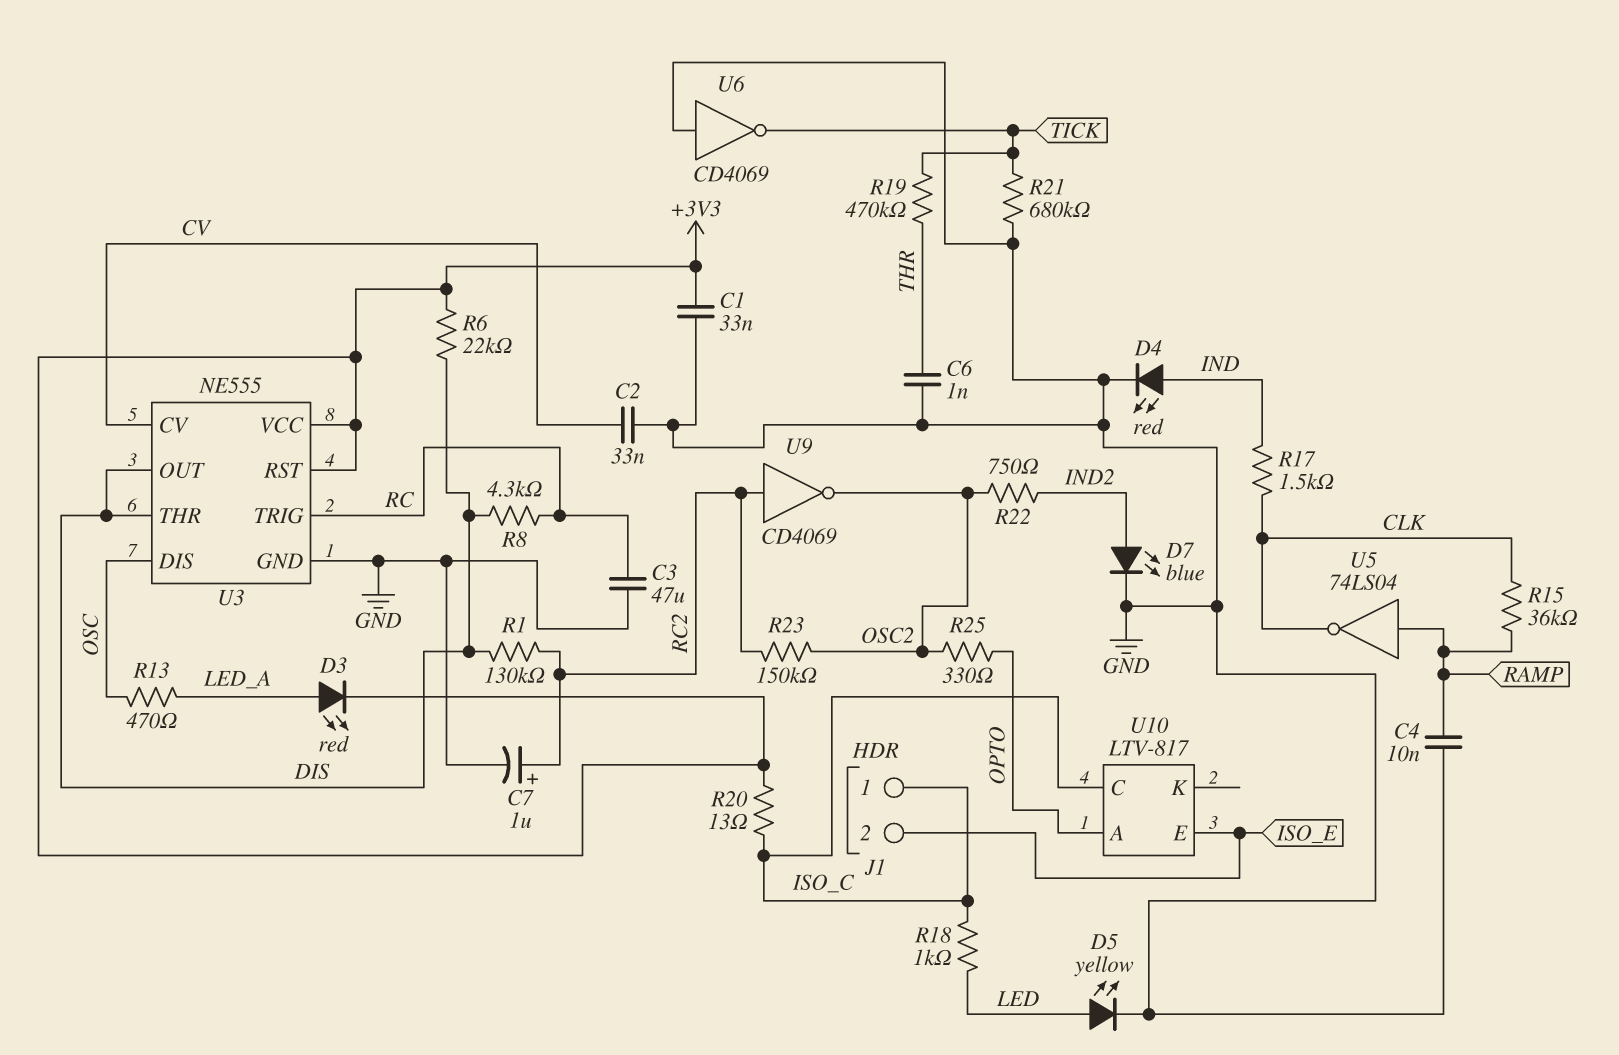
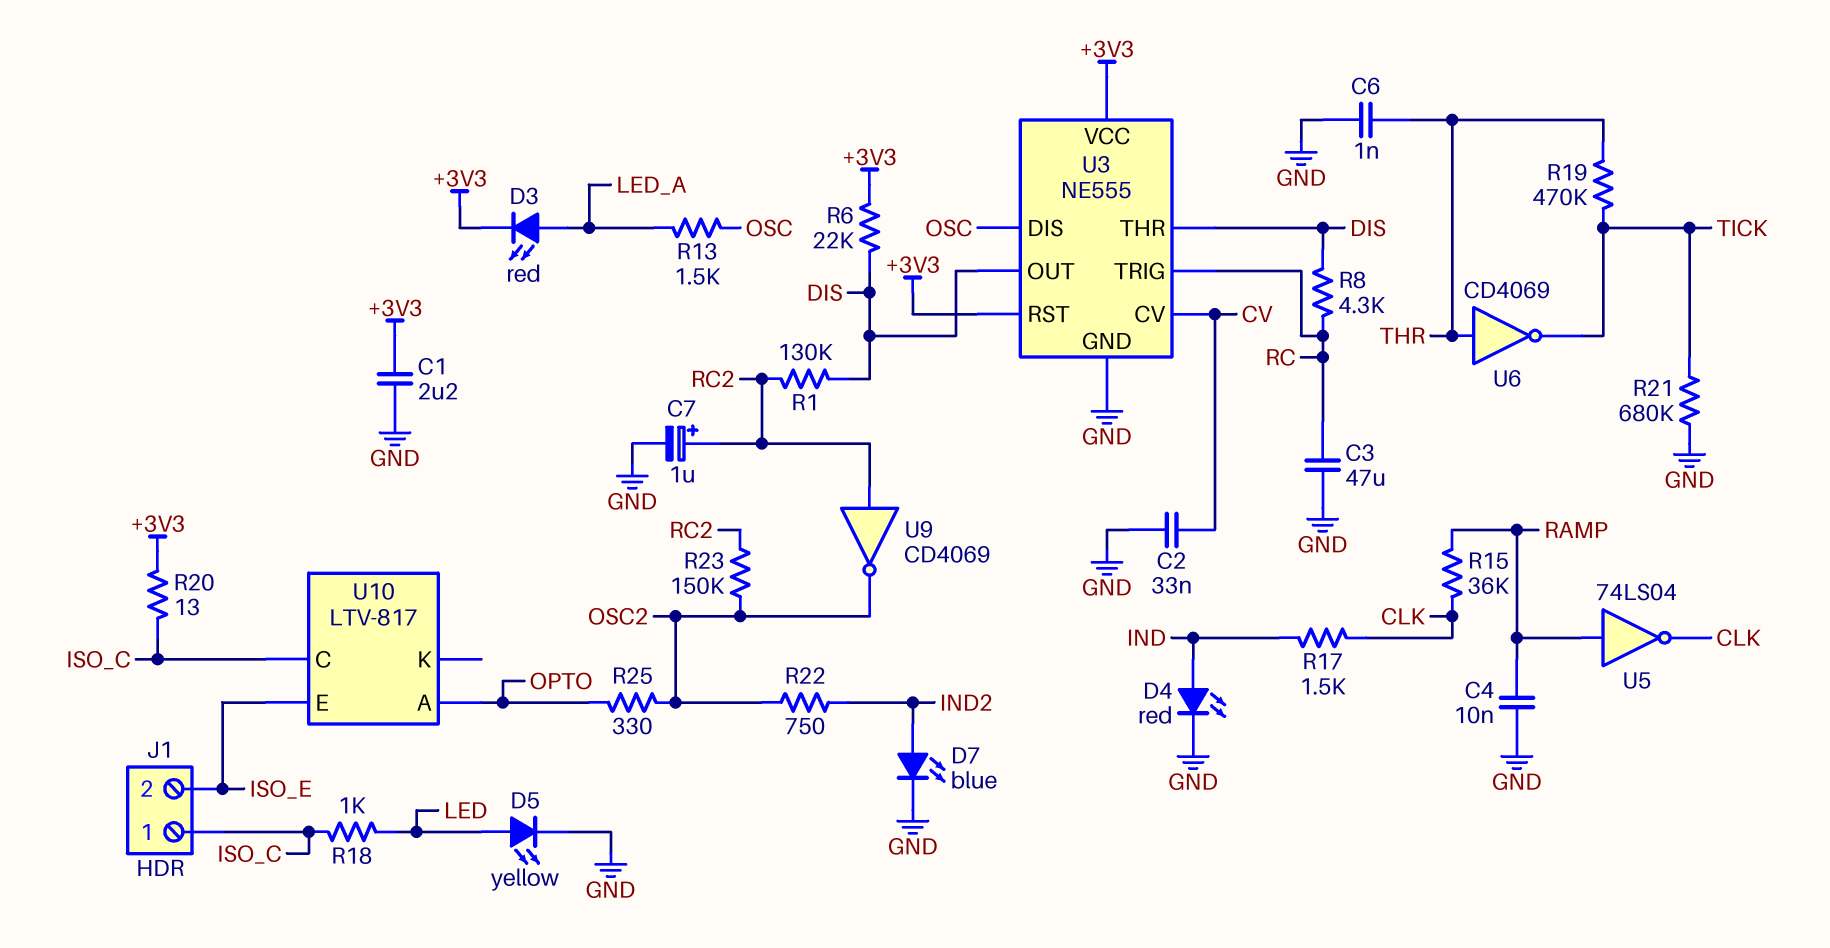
C1: 33nF (+3V3, GND) -> 2.2uF (+3V3, GND)
R13: 470 (LED_A, OSC) -> 1.5k (LED_A, OSC)
U6: NOT CD4069 (in GND, out TICK) -> NOT CD4069 (in THR, out TICK)

